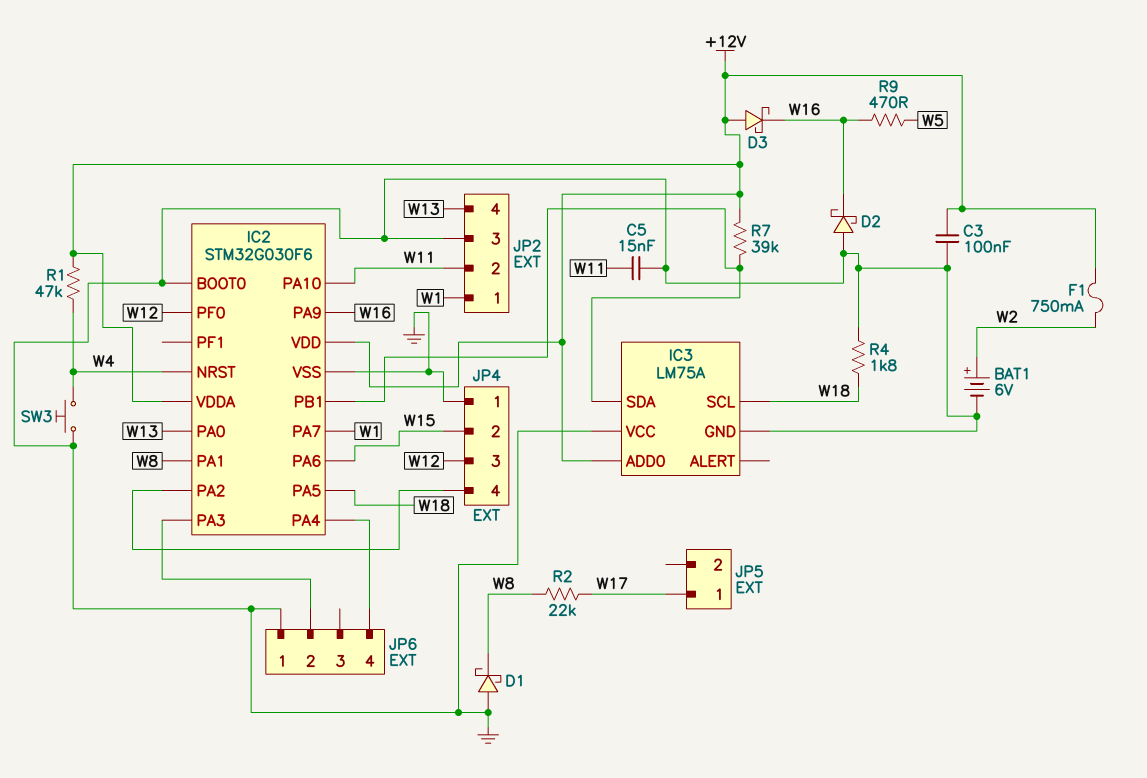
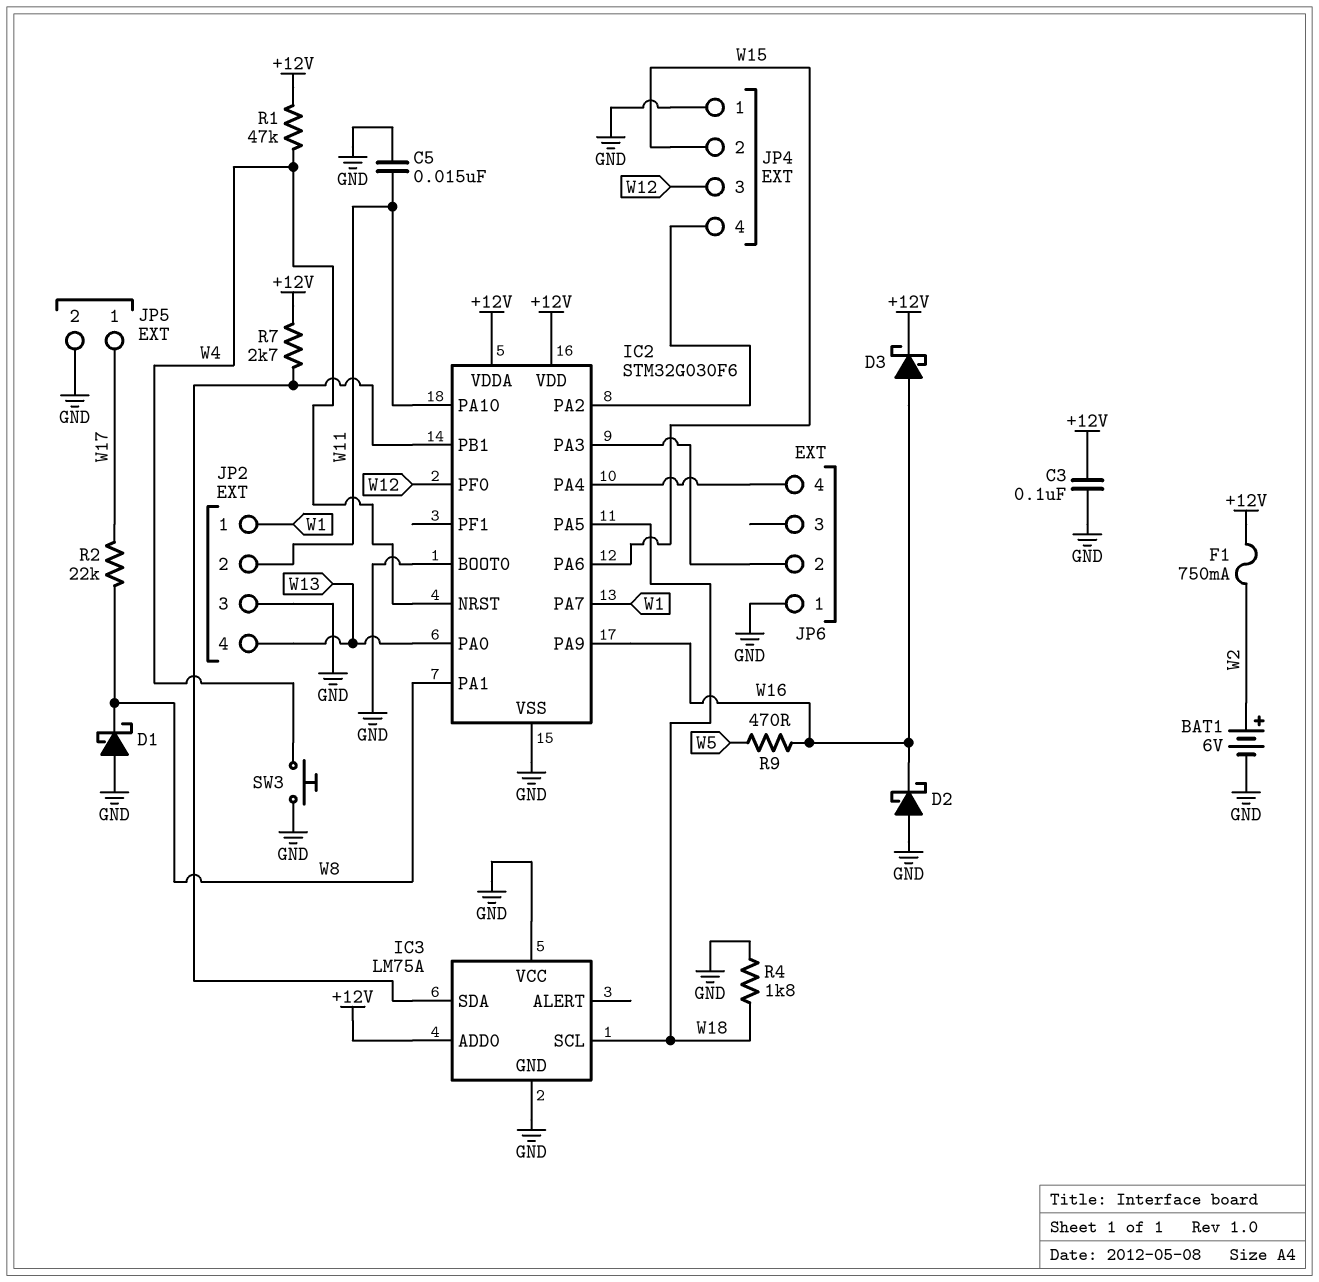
D3: schottky (A +12V, K W16) -> schottky (A W16, K +12V)
JP5 pin 2: none -> GND
R7: 39k (+12V, IC2/PB1) -> 2.7k (+12V, IC2/PB1)

